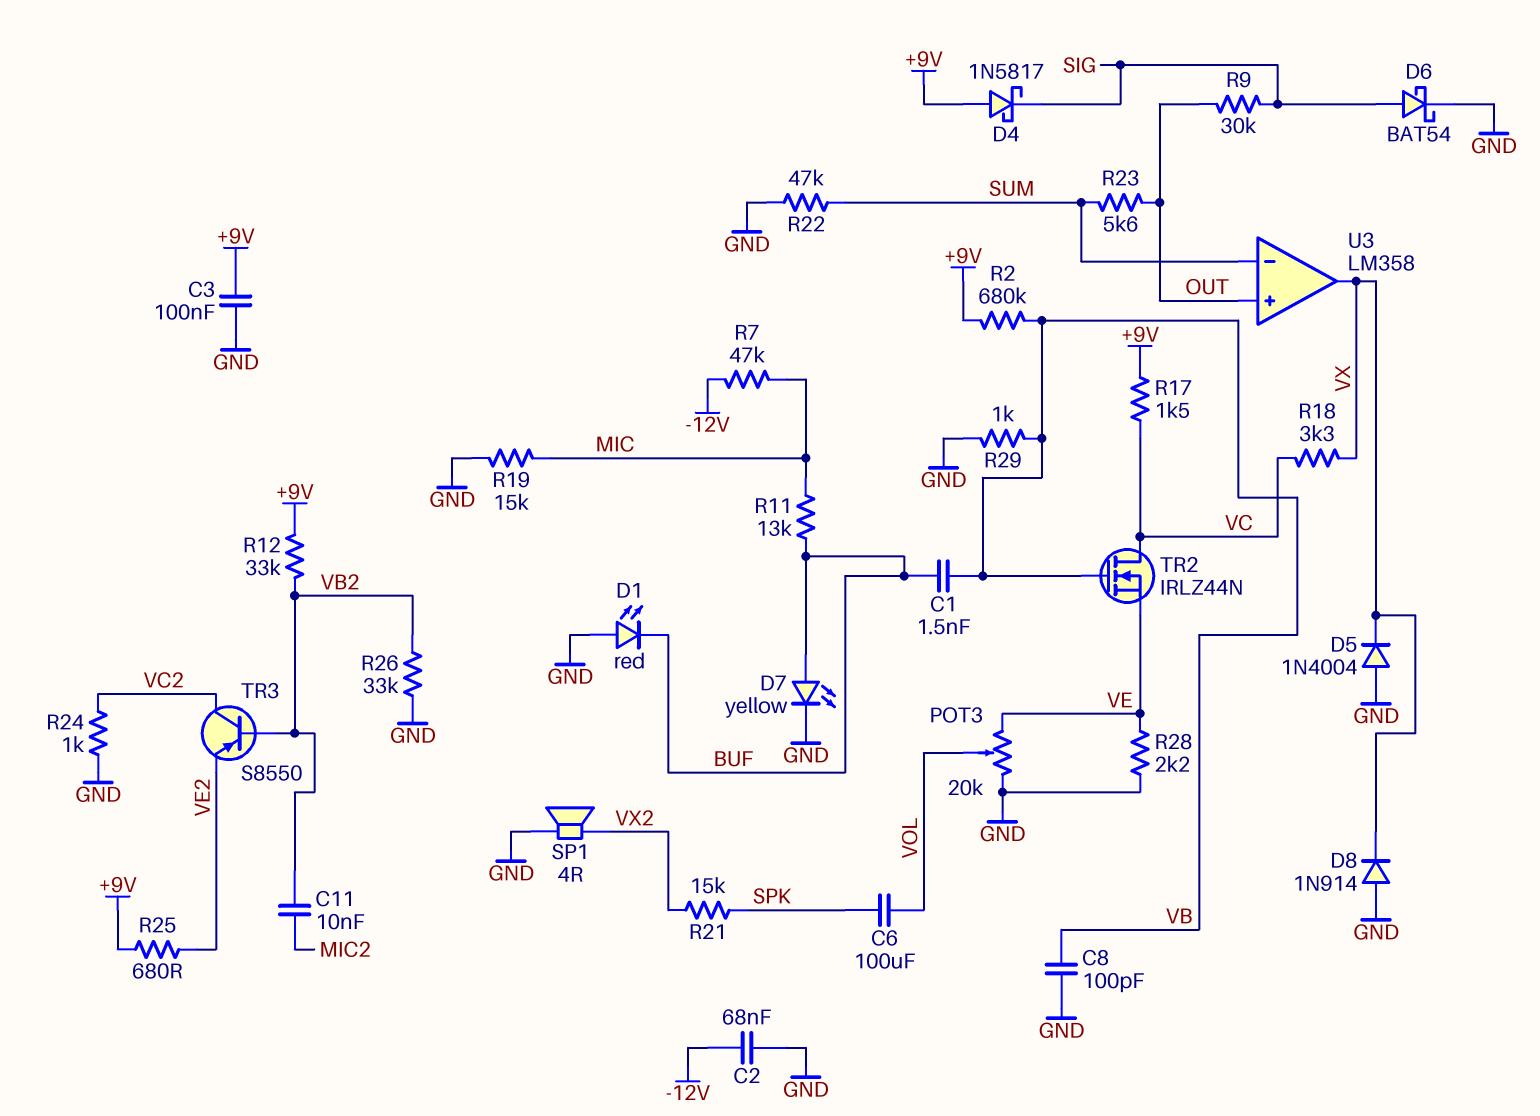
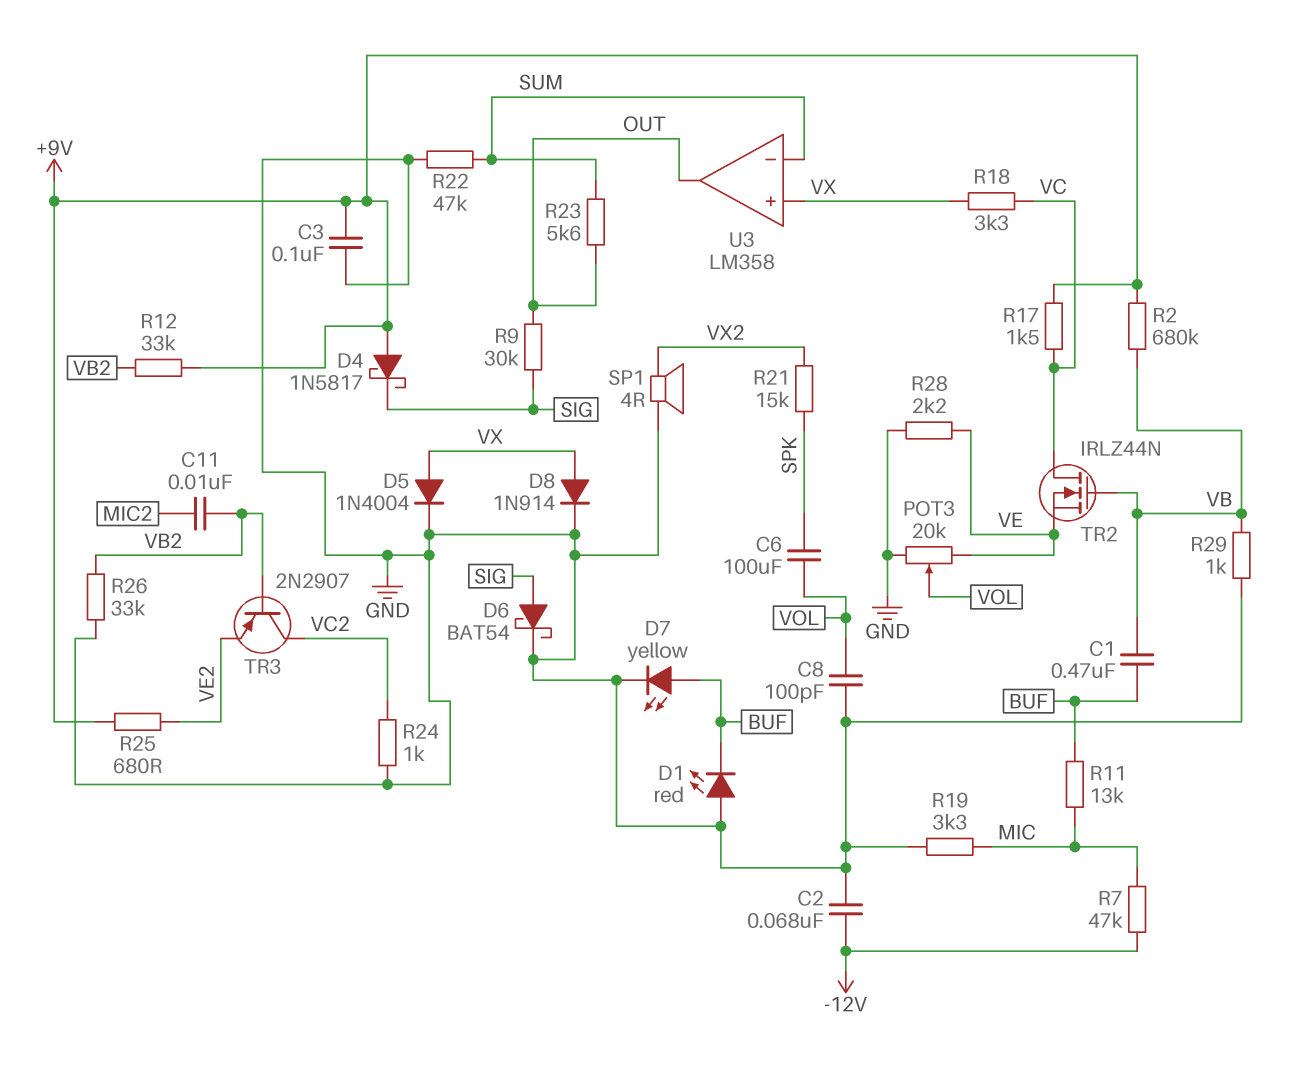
C1: 1.5nF (BUF, VB) -> 470nF (BUF, VB)
C8: 100pF (GND, VB) -> 100pF (GND, VOL)
D5: diode 1N4004 (A GND, K VX) -> diode 1N4004 (A VX, K GND)
D8: diode 1N914 (A GND, K VX) -> diode 1N914 (A VX, K GND)
R19: 15k (GND, MIC) -> 3.3k (GND, MIC)
TR3: PNP S8550 (B VB2, C VC2, E VE2) -> PNP 2N2907 (B VB2, C VC2, E VE2)
U3 pin in+: OUT -> VX
U3 pin out: VX -> OUT

